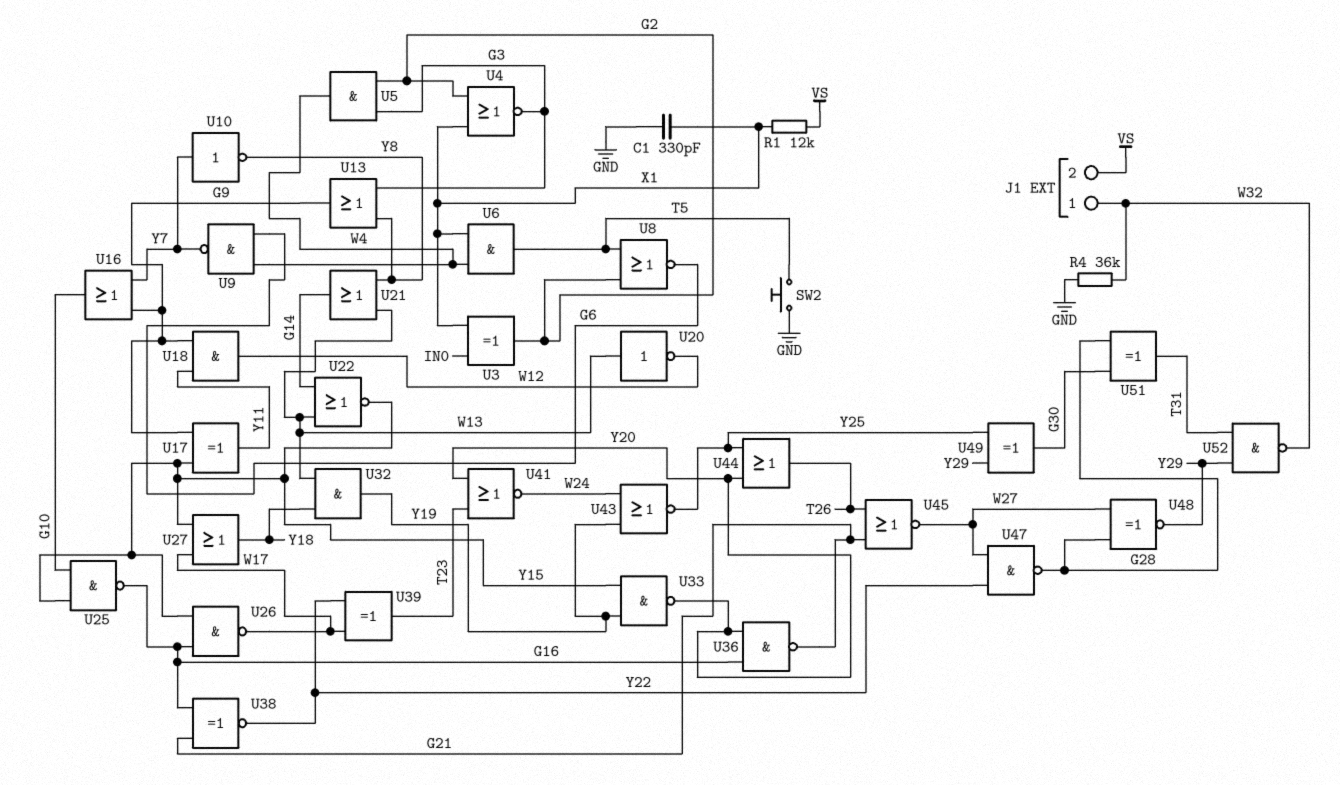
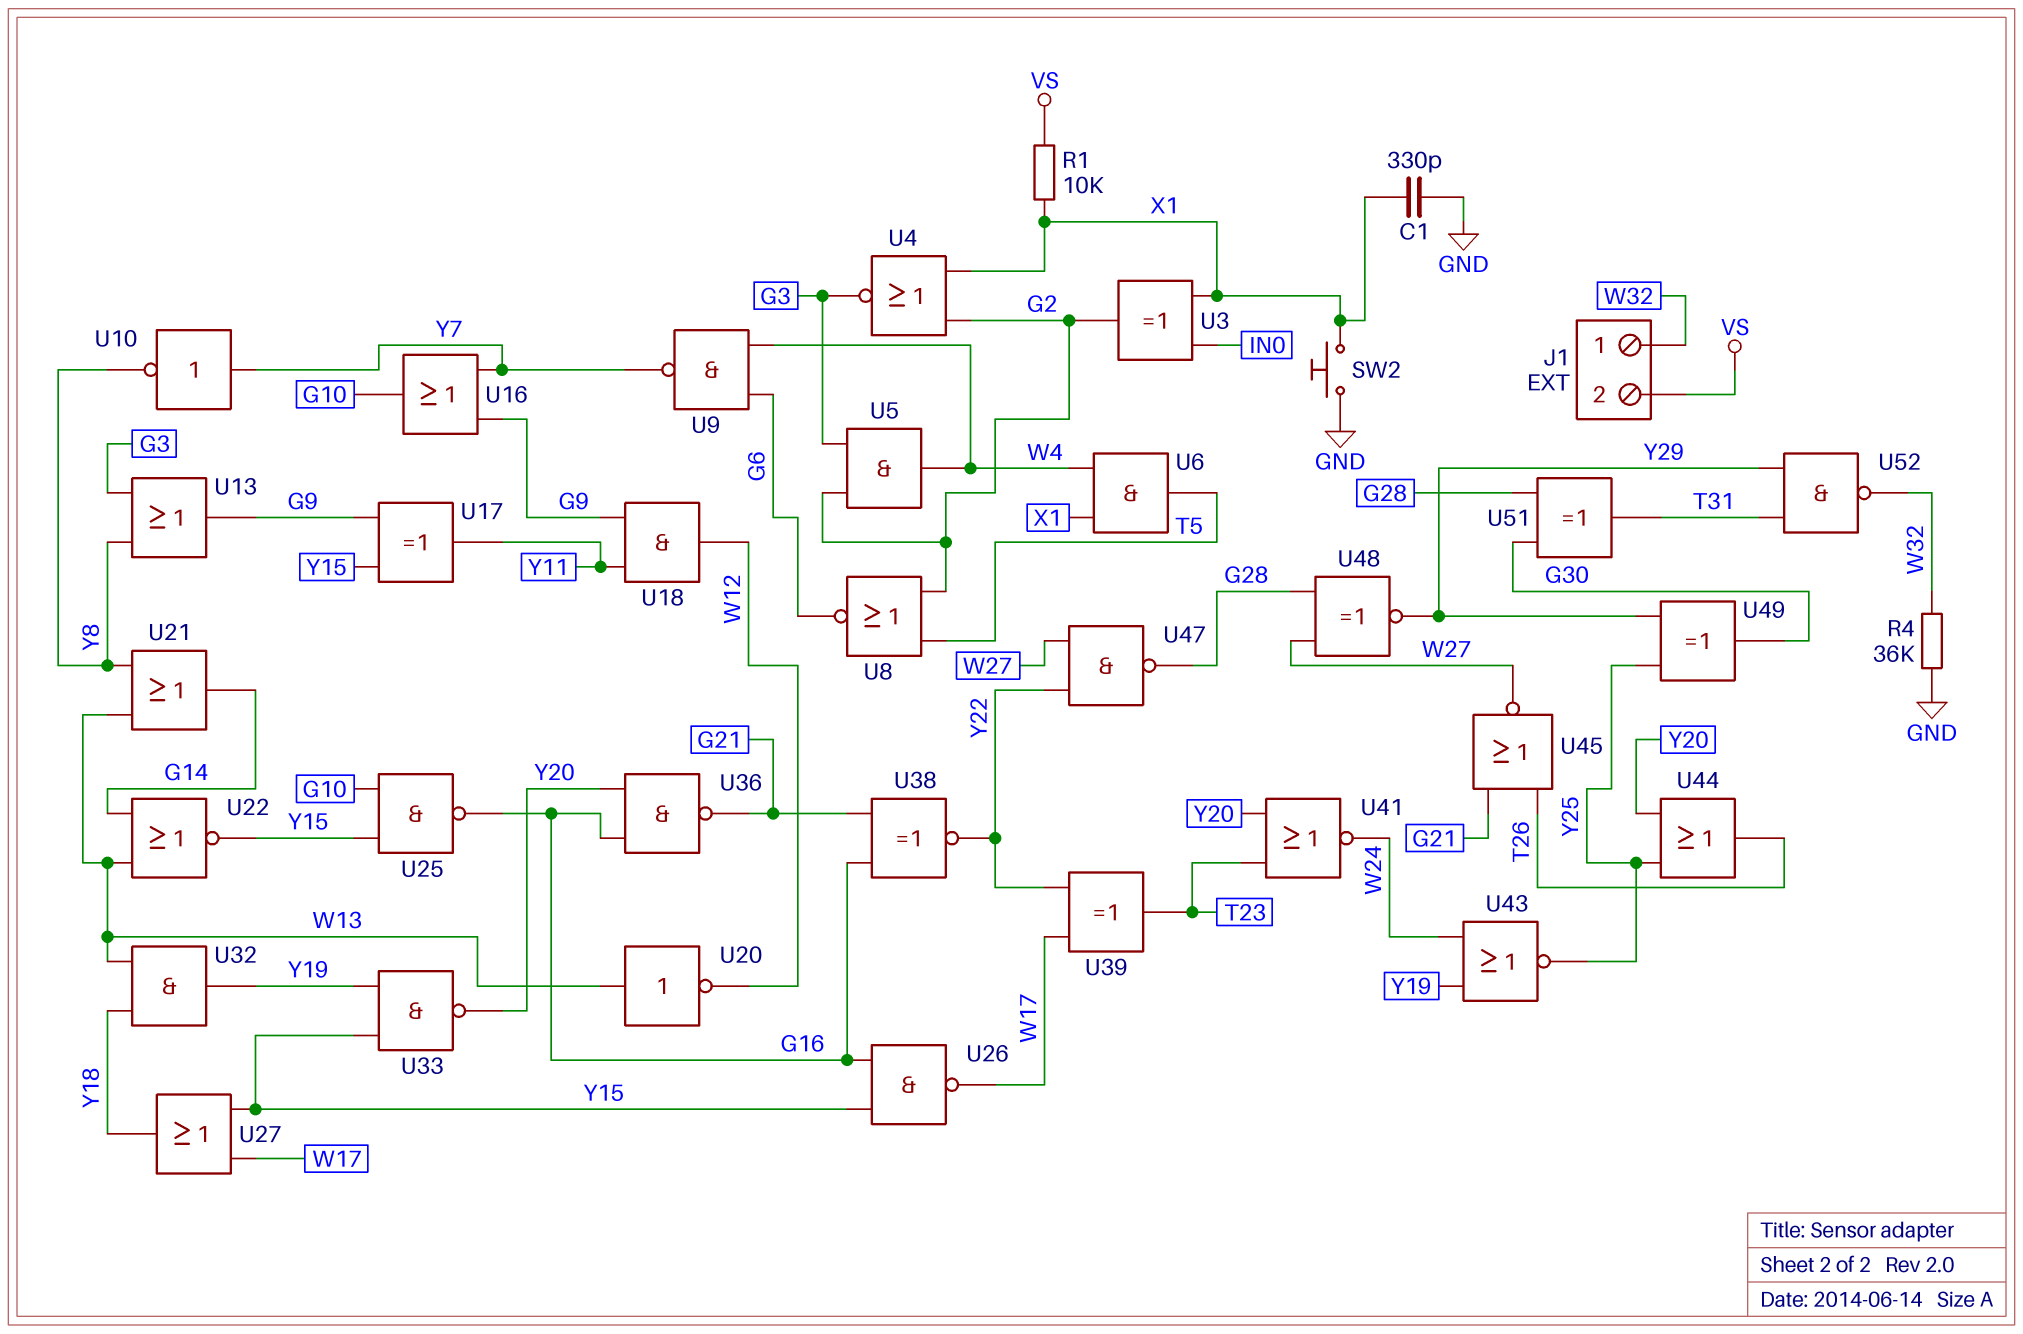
R1: 12k (VS, X1) -> 10k (VS, X1)
SW2: button (GND, T5) -> button (GND, X1)

